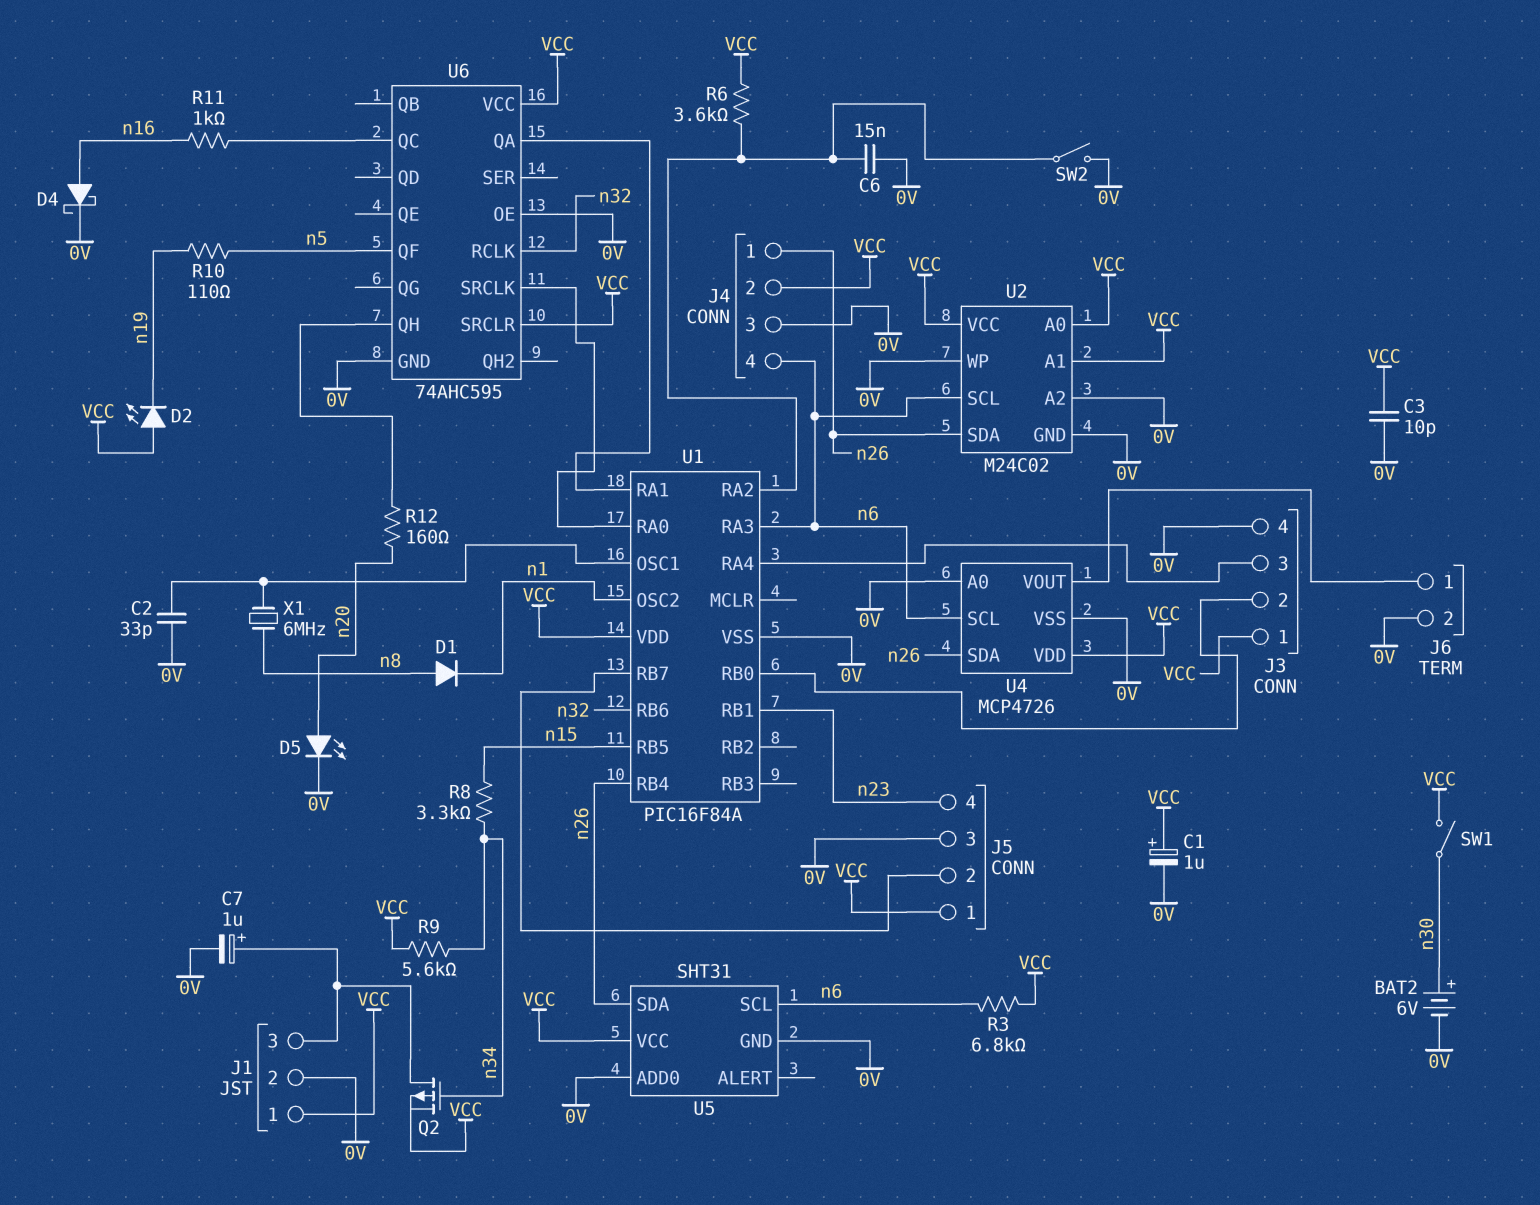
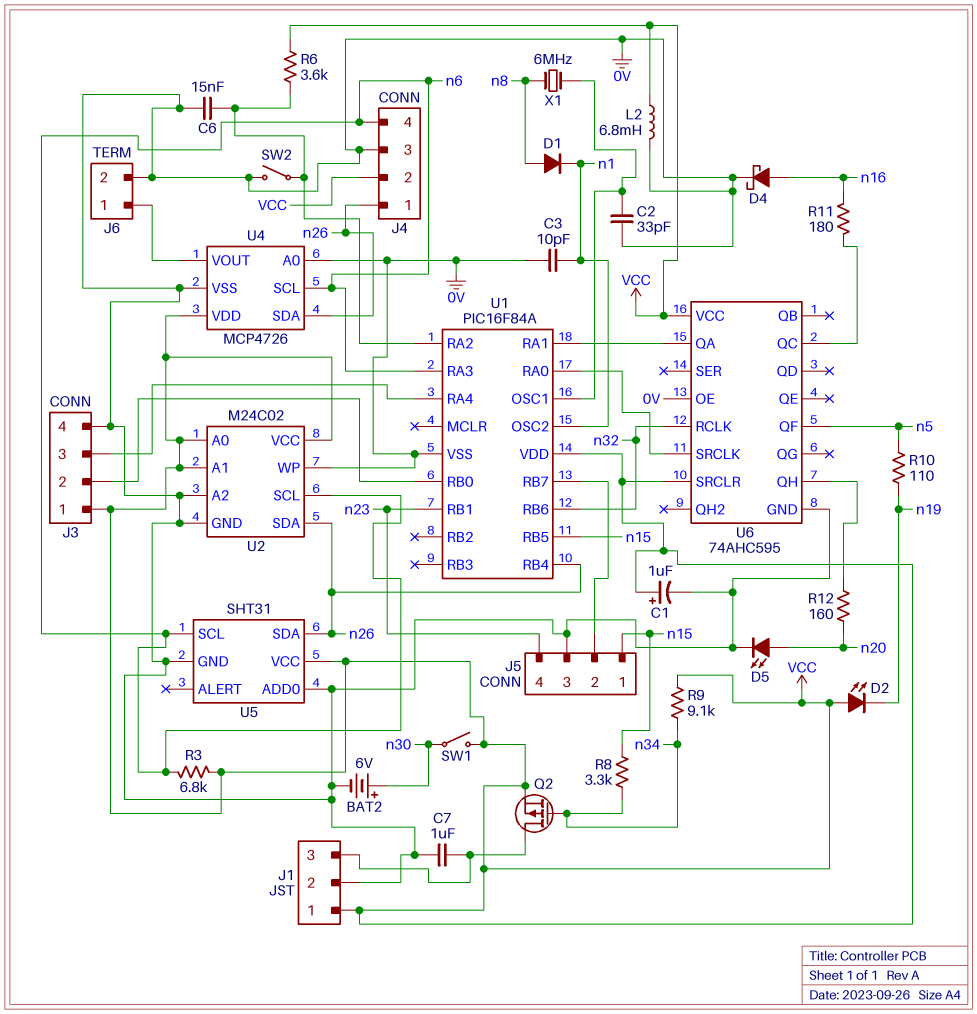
C3: 10pF (0V, VCC) -> 10pF (0V, n1)
C7: 1uF (plus J1/3, minus 0V) -> 1uF (0V, J1/3)
J5 pin 1: VCC -> n15
L2: none -> 6.8mH (0V, VCC)
R9: 5.6k (VCC, n34) -> 9.1k (VCC, n34)
R11: 1k (U6/QC, n16) -> 180 (U6/QC, n16)

